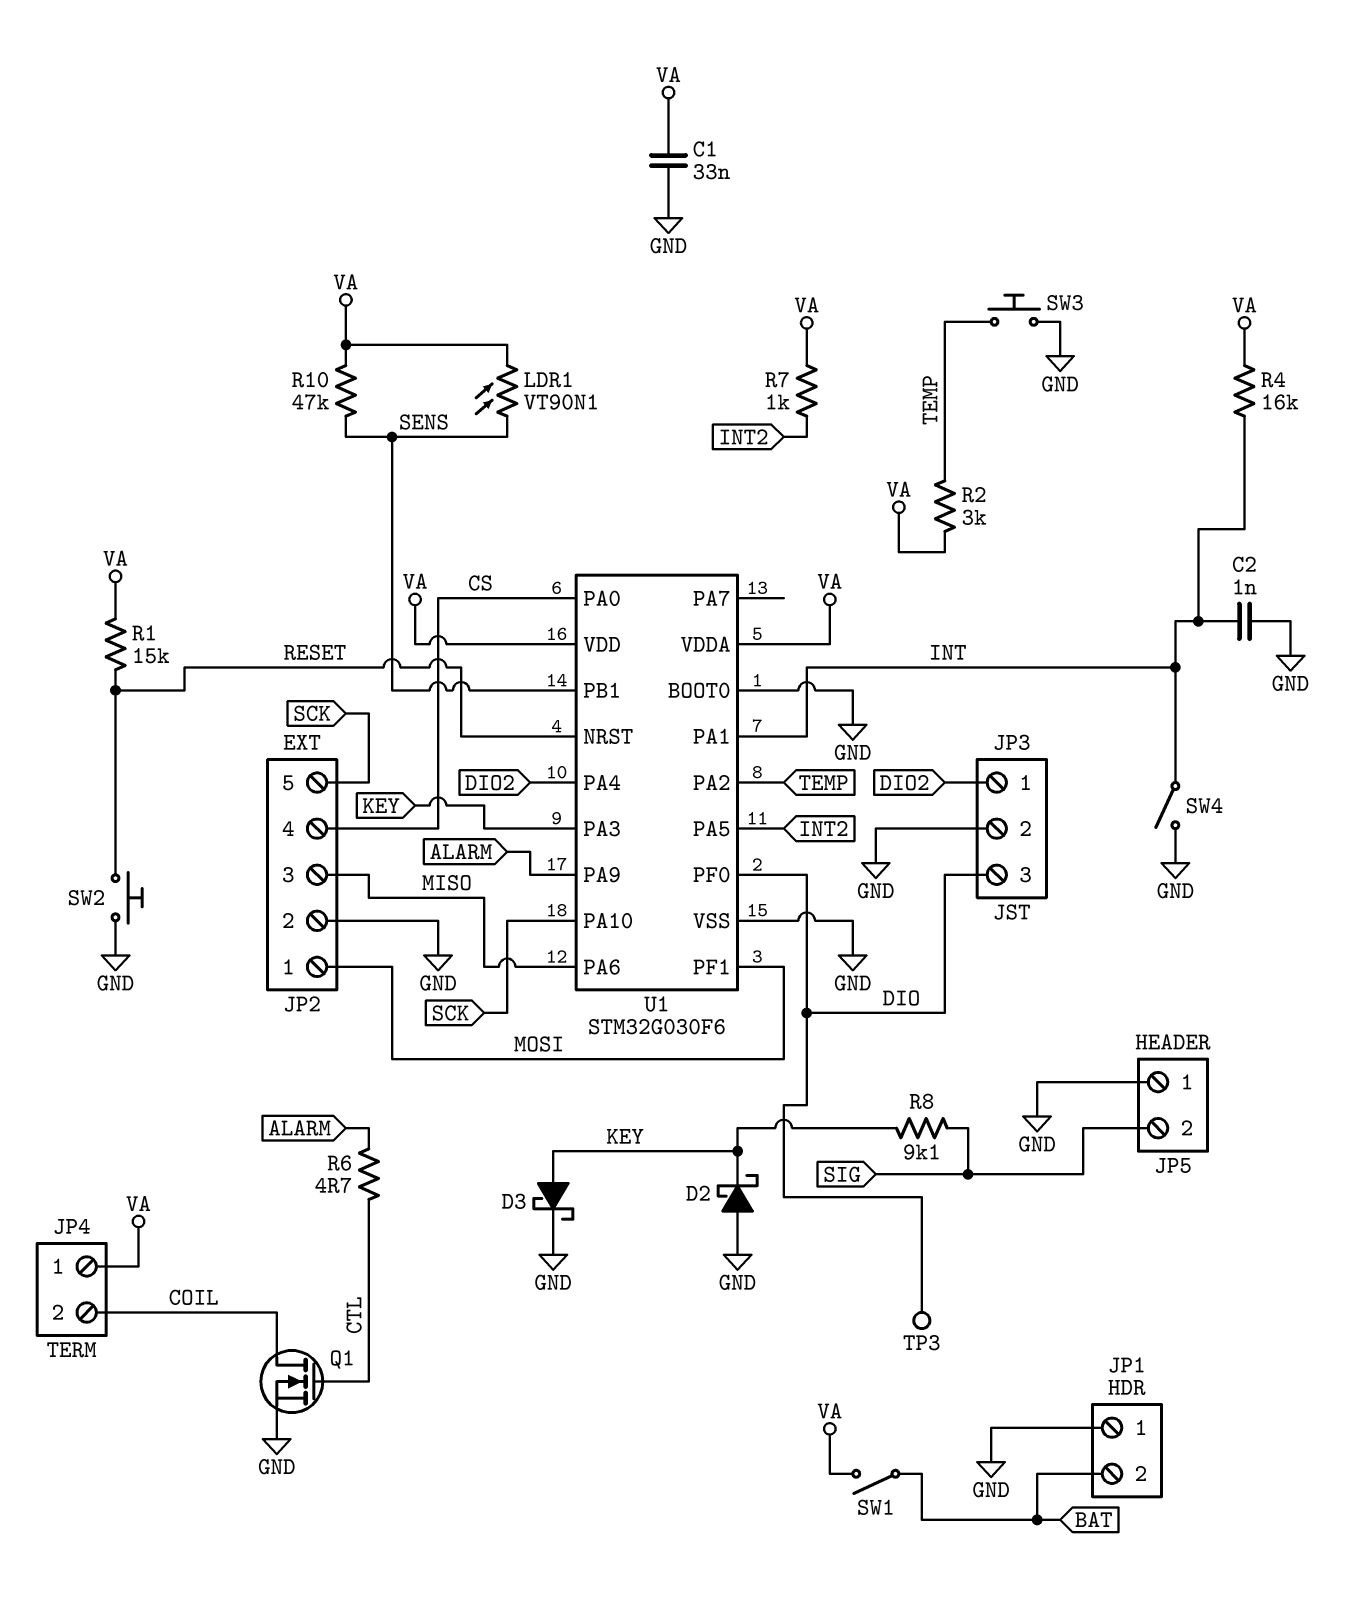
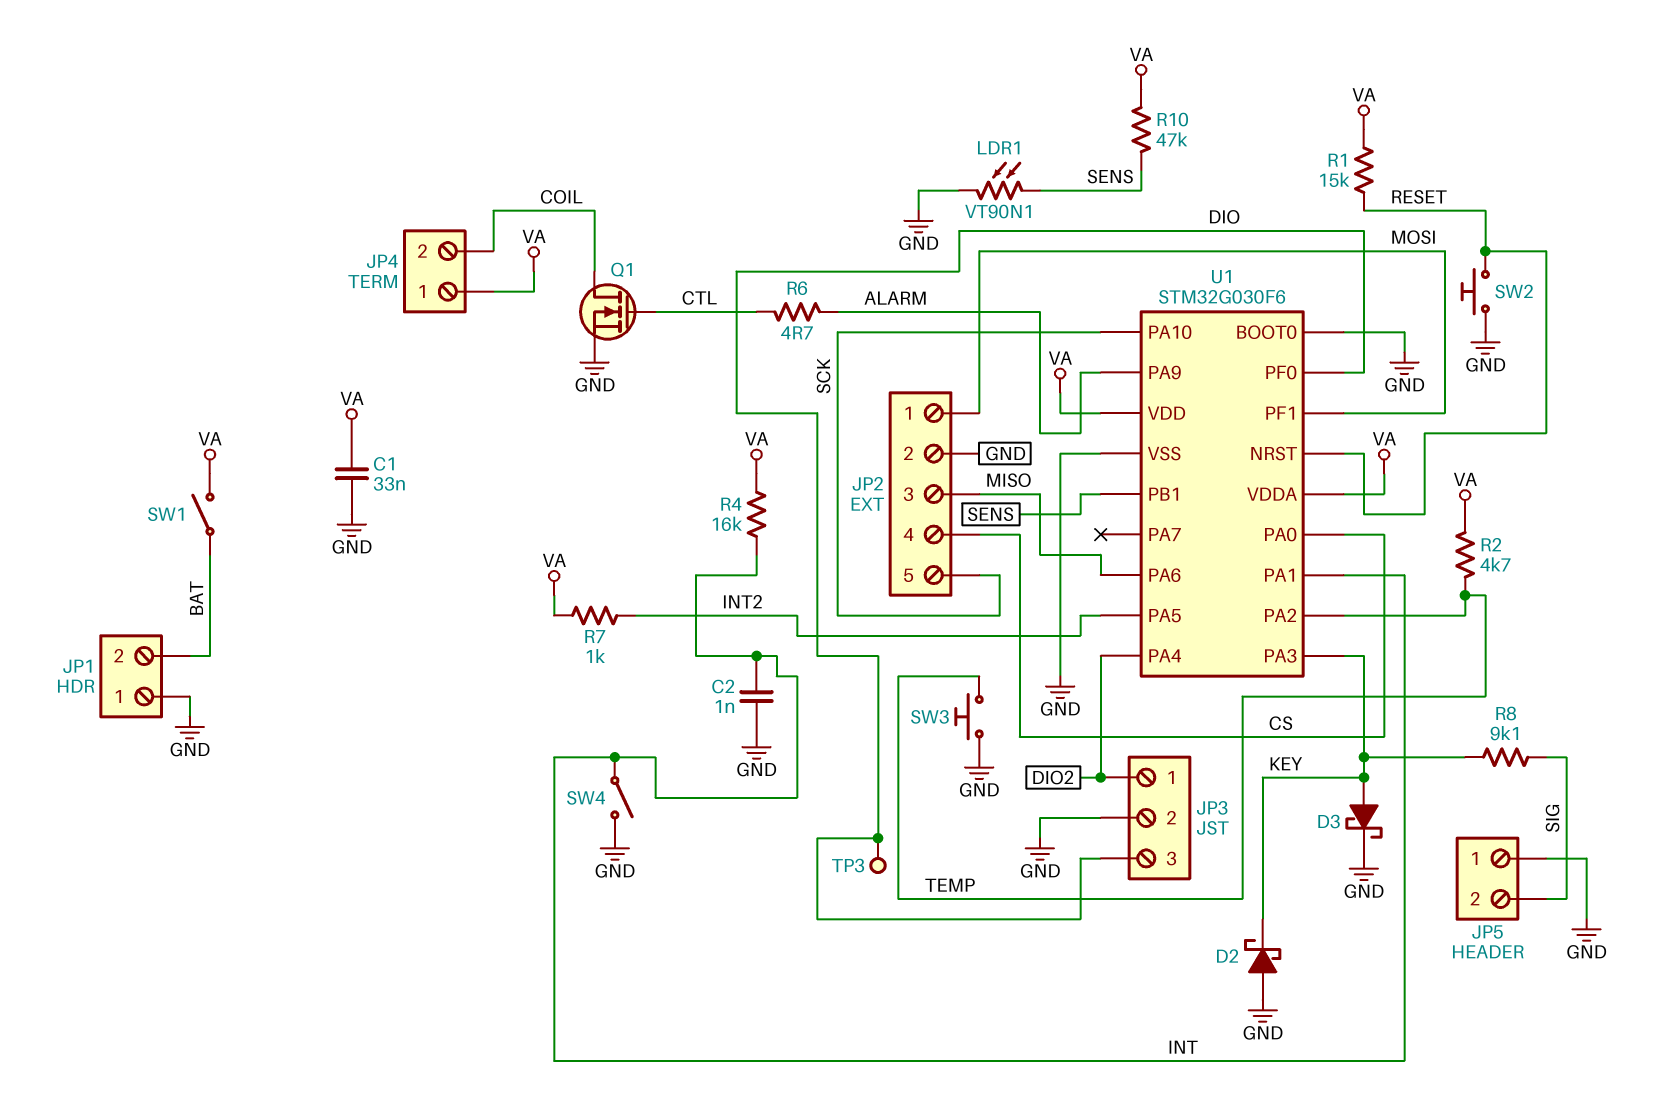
LDR1: VT90N1 (SENS, VA) -> VT90N1 (GND, SENS)
R2: 3k (TEMP, VA) -> 4.7k (TEMP, VA)

